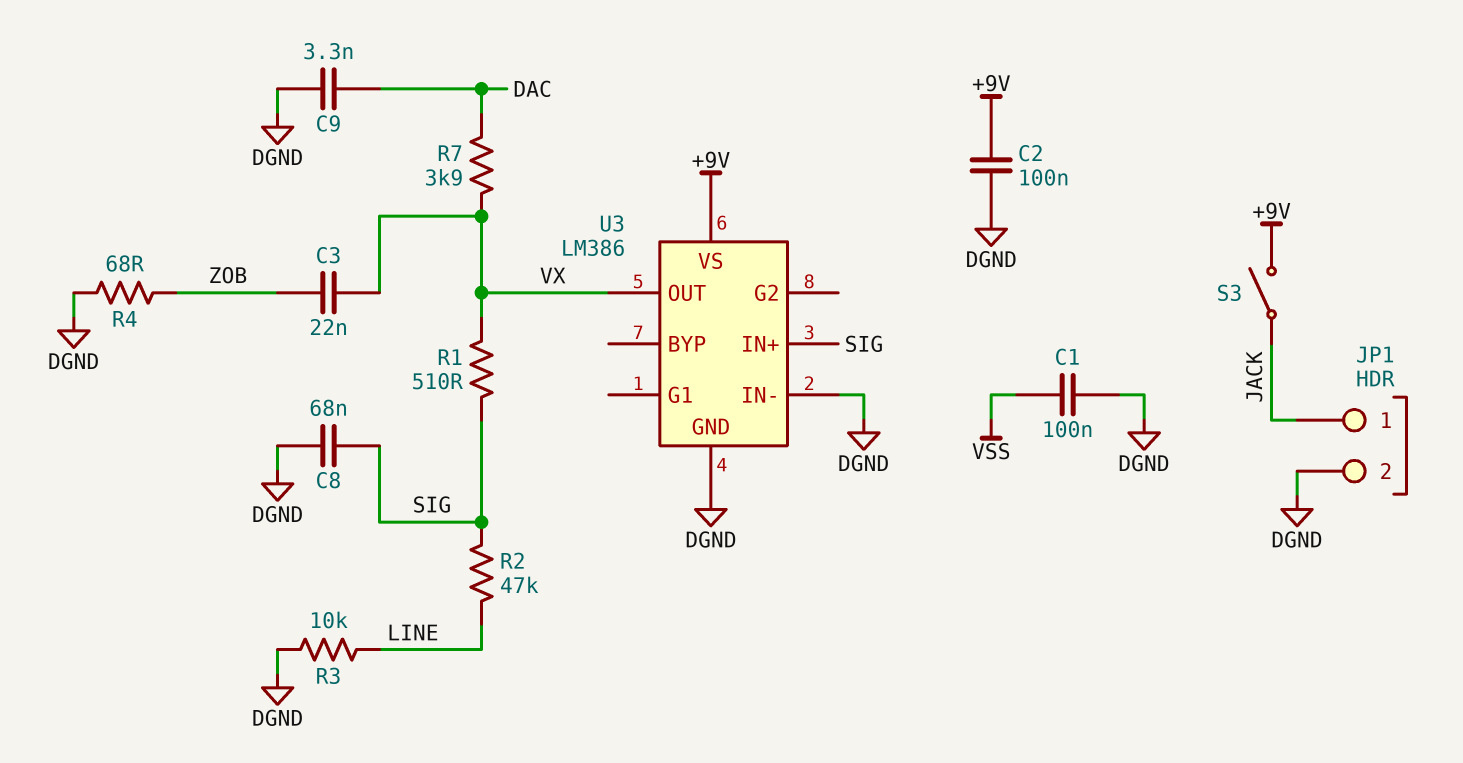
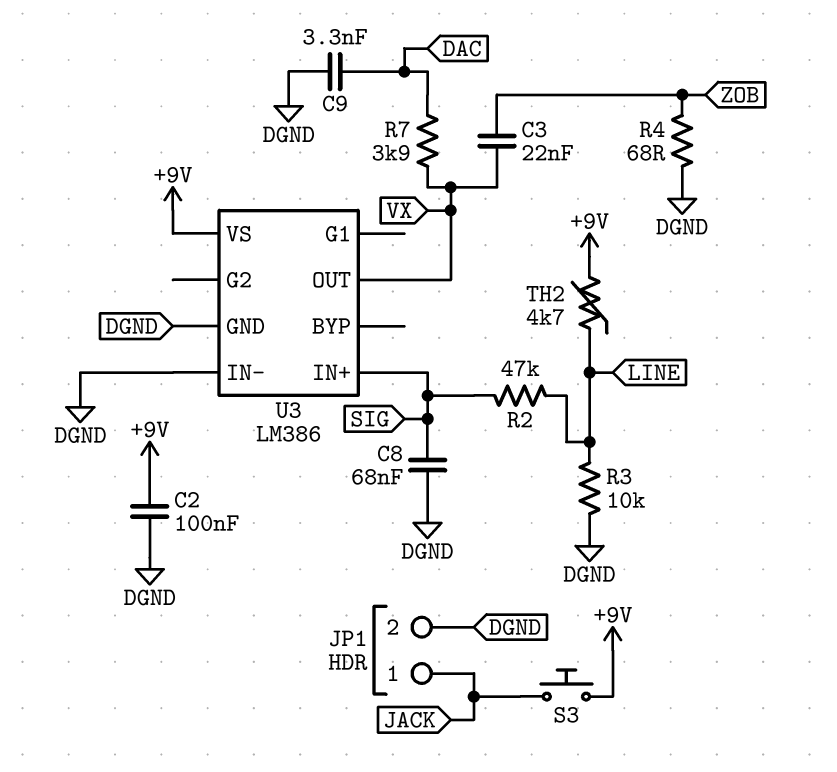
C1: 100nF (DGND, VSS) -> none
R1: 510 (SIG, VX) -> none
S3: switch (+9V, JACK) -> button (+9V, JACK)
TH2: none -> 4.7k (+9V, LINE)

